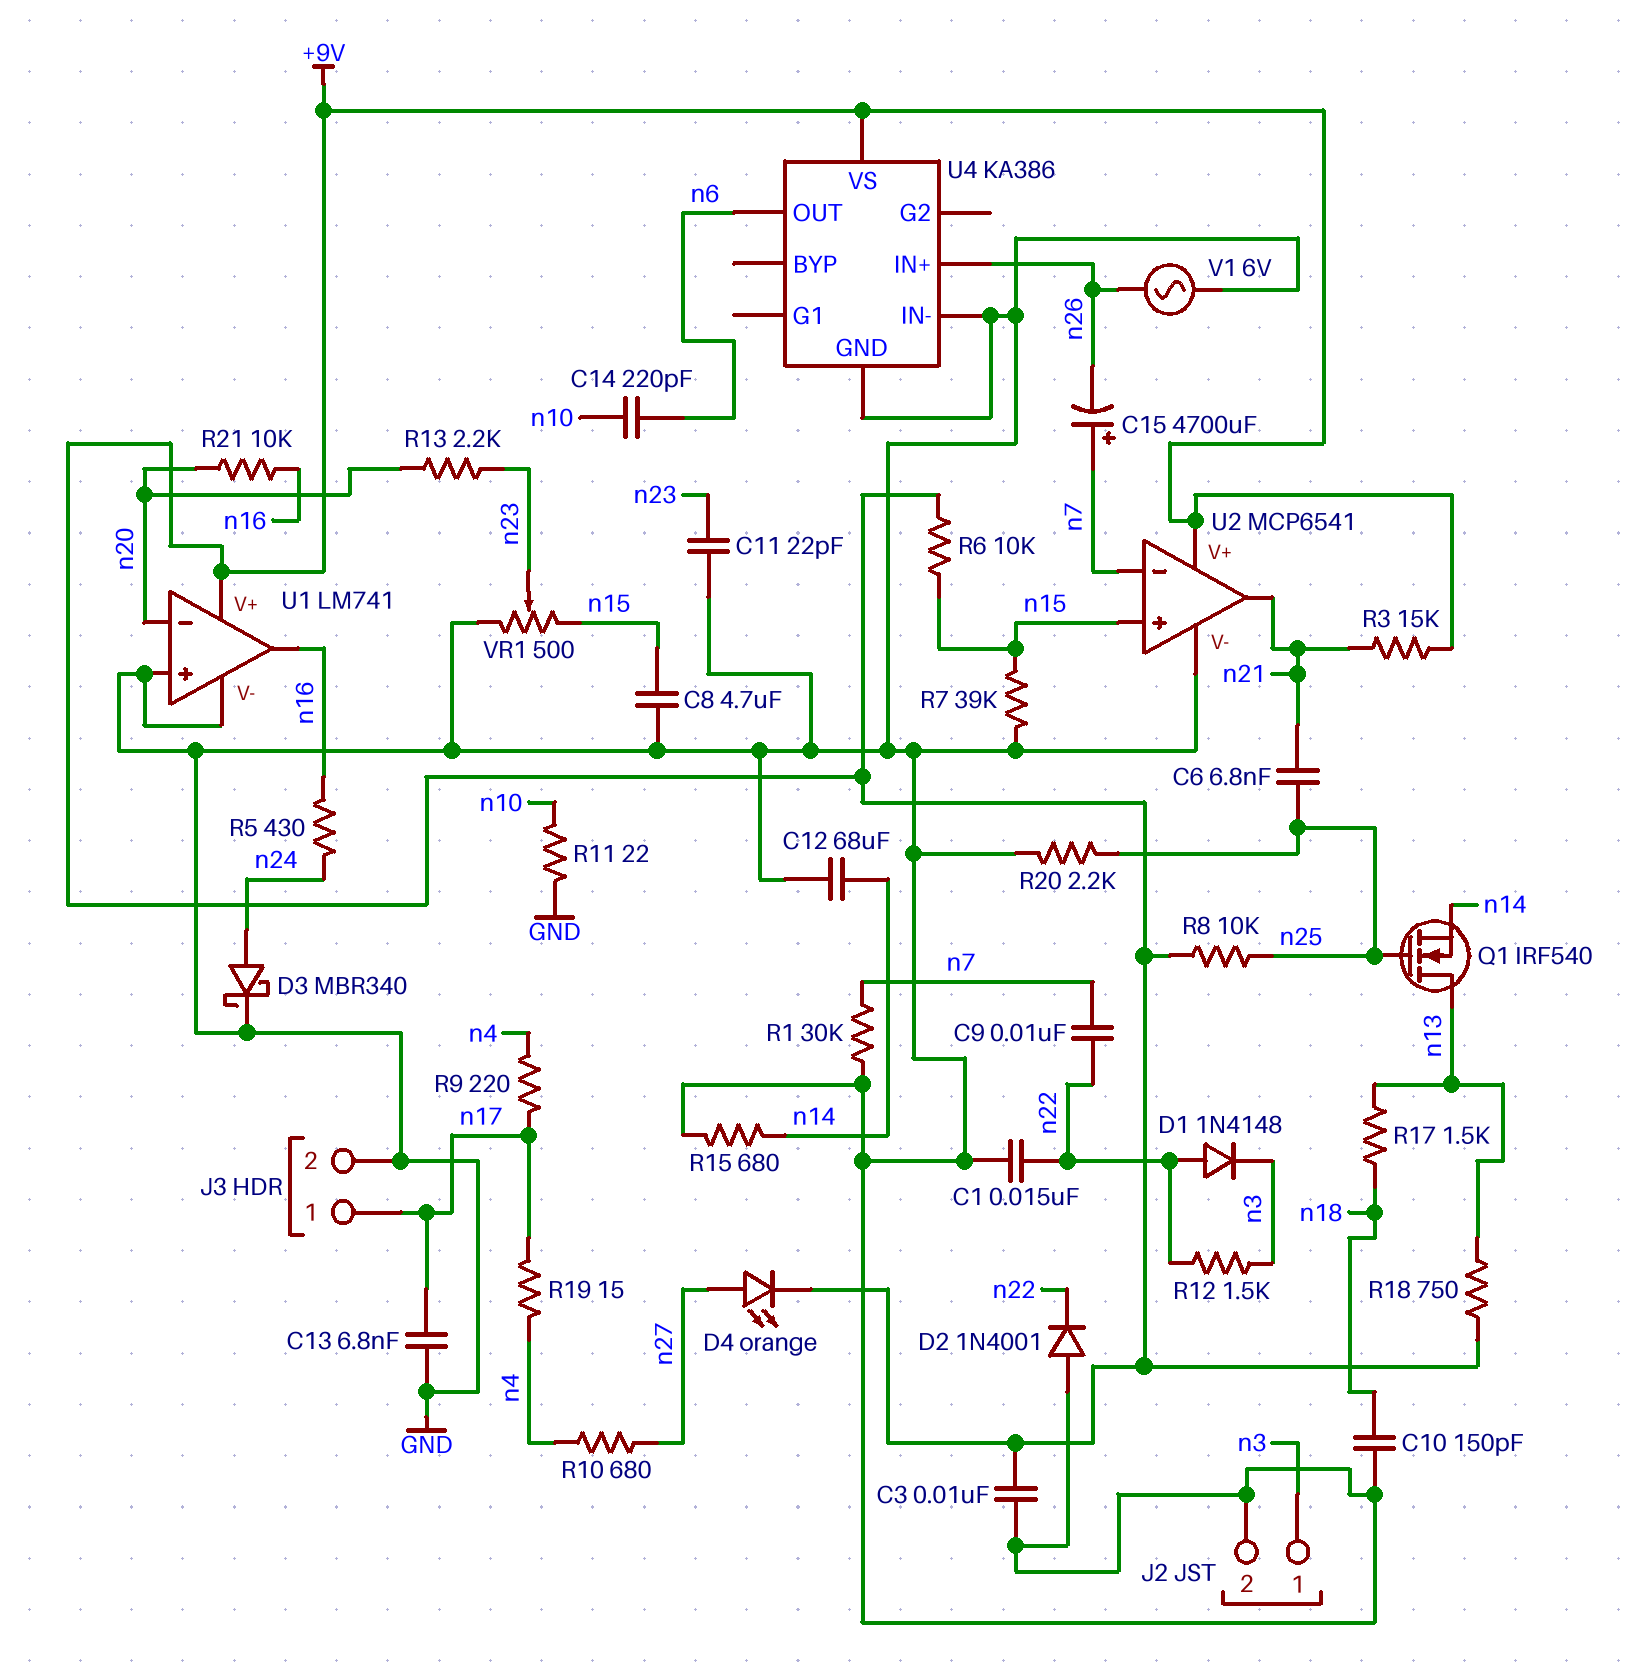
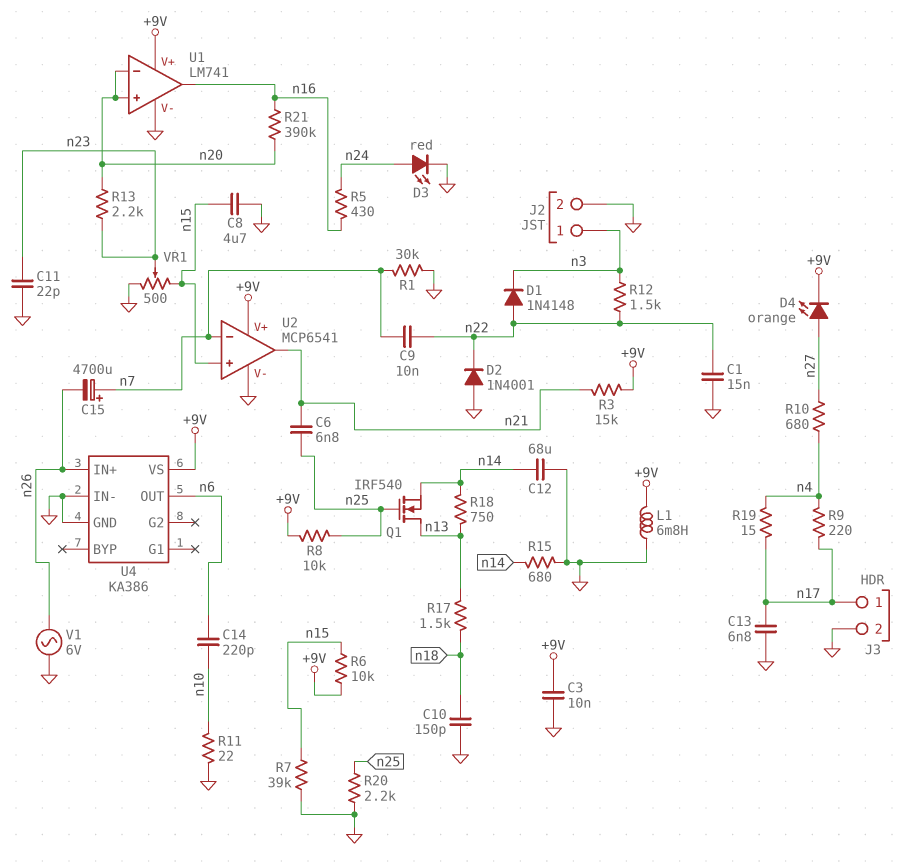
D3: schottky MBR340 (A n24, K GND) -> LED red (A n24, K GND)
L1: none -> 6.8mH (+9V, GND)
R18: 750 (+9V, n13) -> 750 (n13, n14)
R21: 10k (n16, n20) -> 390k (n16, n20)
U1 pin in+: GND -> n20

